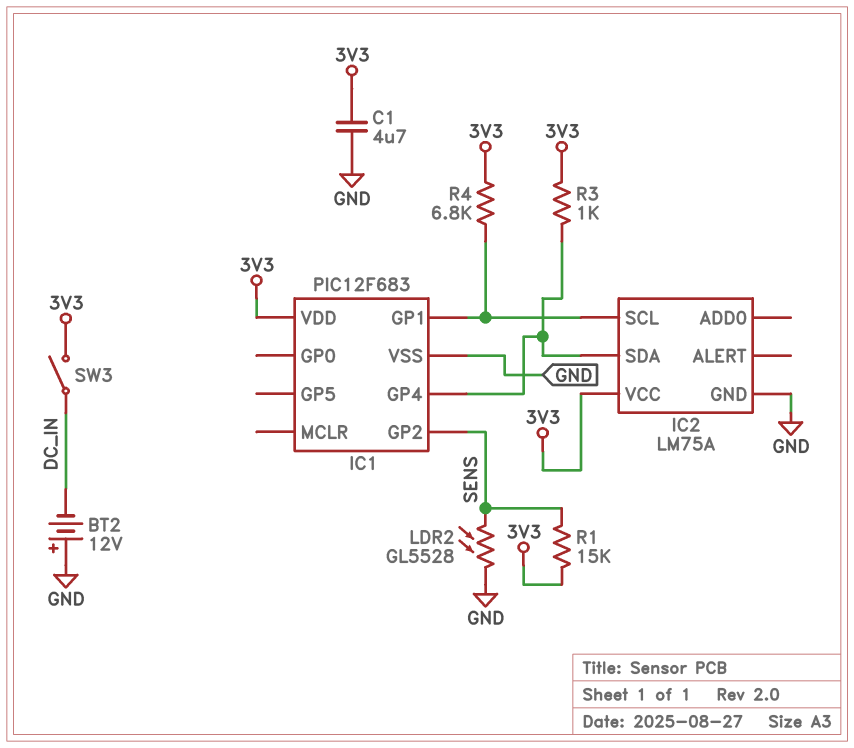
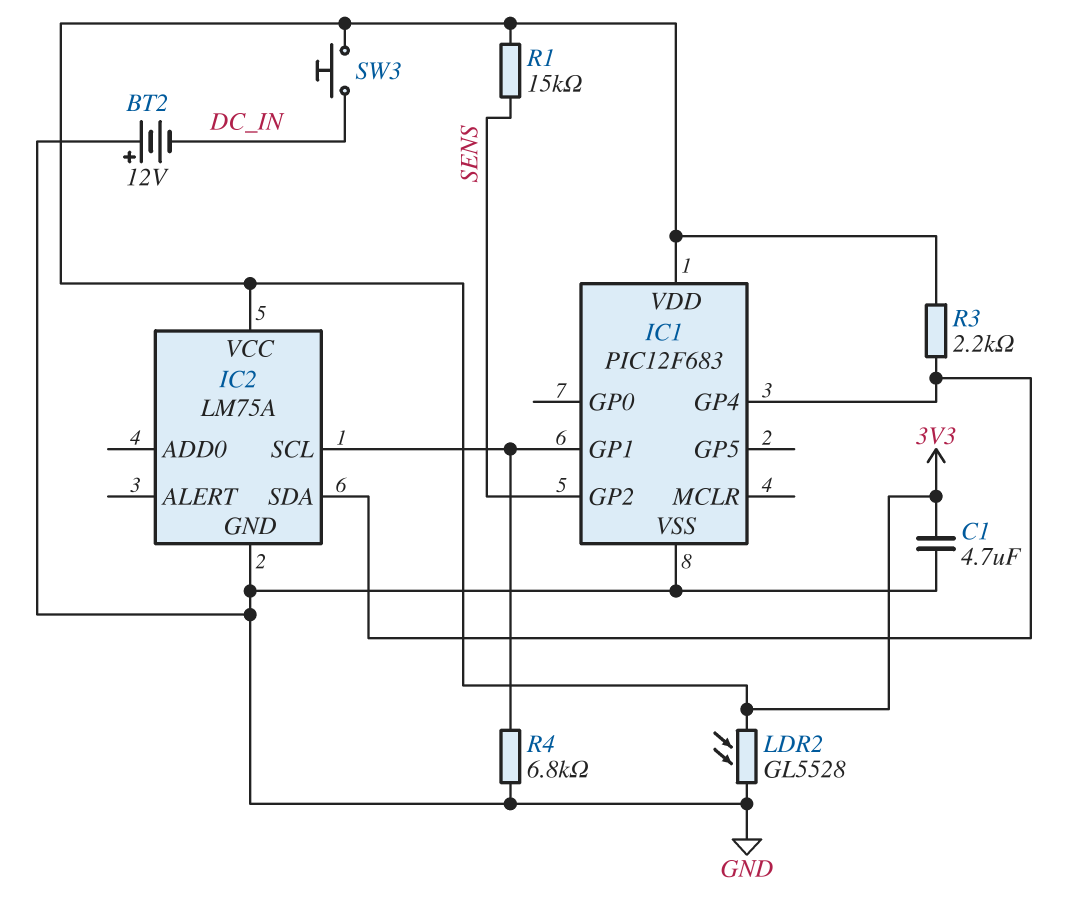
LDR2: GL5528 (GND, SENS) -> GL5528 (3V3, GND)
R3: 1k (3V3, IC1/GP4) -> 2.2k (3V3, IC1/GP4)
R4: 6.8k (3V3, IC1/GP1) -> 6.8k (GND, IC1/GP1)
SW3: switch (3V3, DC_IN) -> button (3V3, DC_IN)

